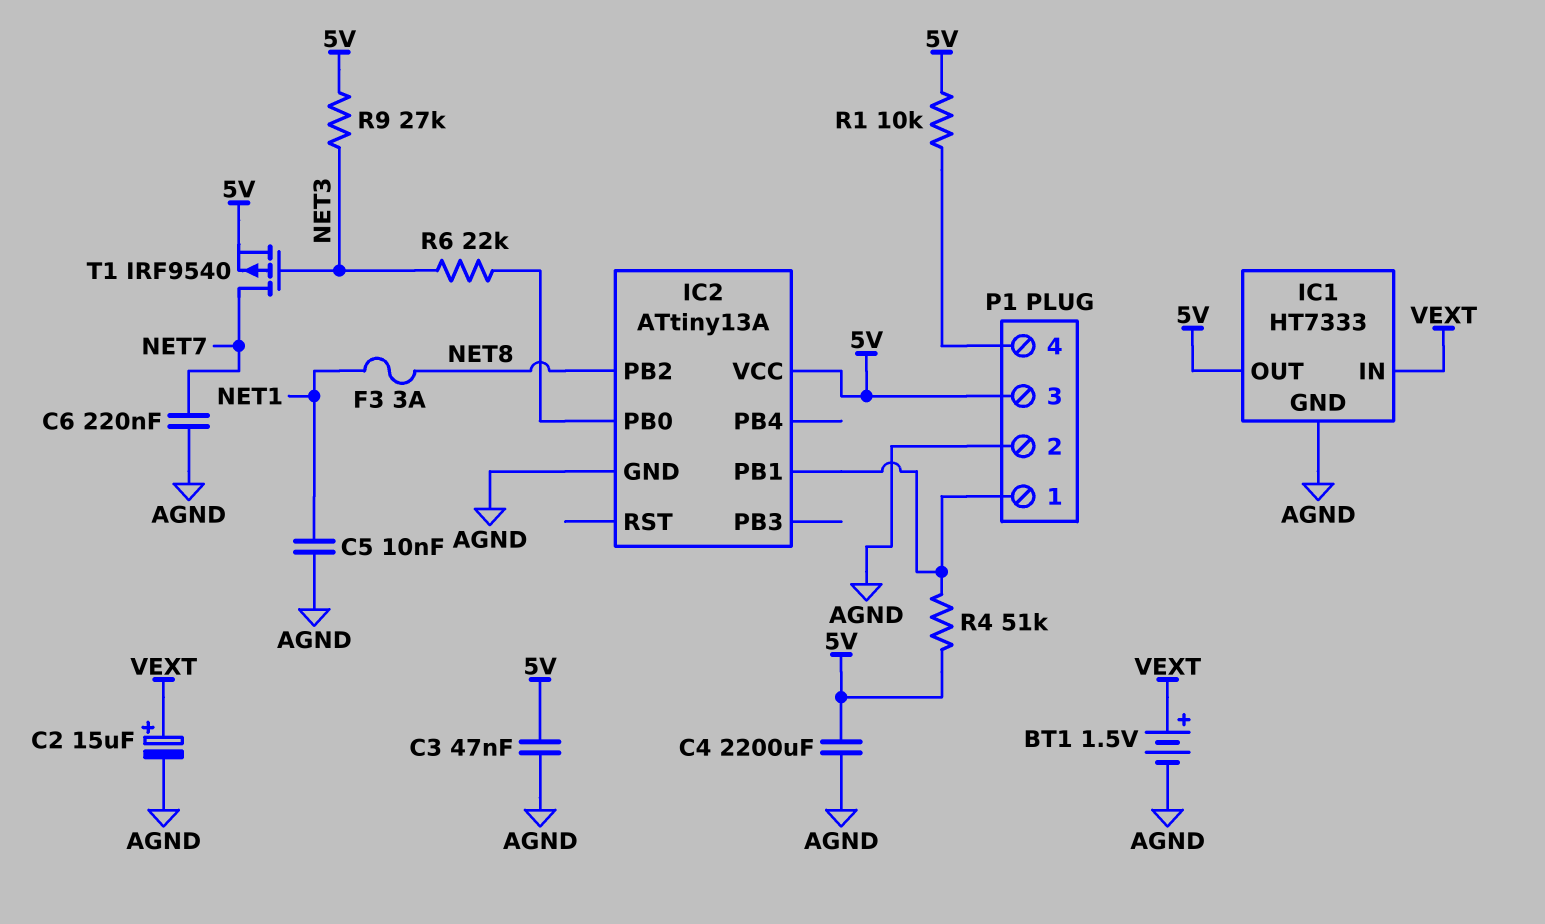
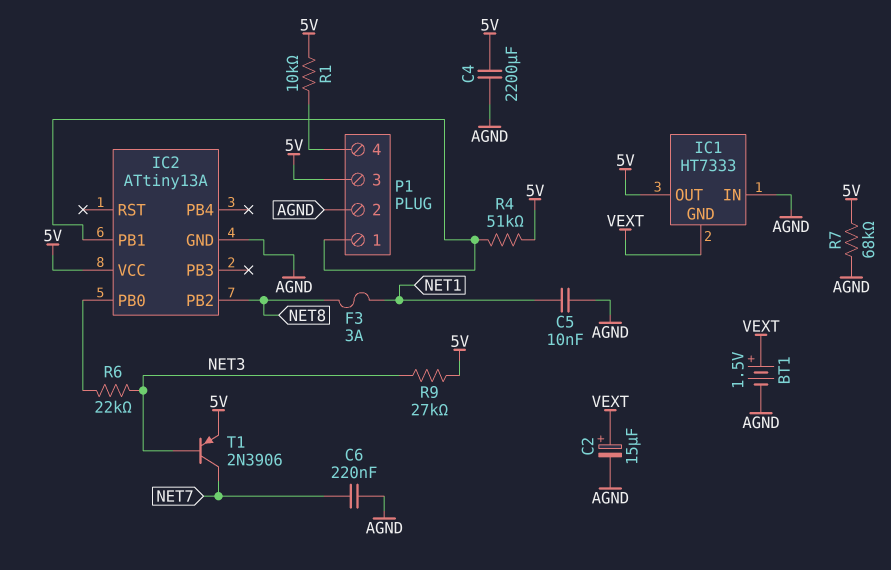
C3: 47nF (5V, AGND) -> none
IC1 pin GND: AGND -> VEXT
IC1 pin IN: VEXT -> AGND
R7: none -> 68k (5V, AGND)
T1: PMOS IRF9540 (G NET3, D NET7, S 5V) -> PNP 2N3906 (B NET3, C NET7, E 5V)

